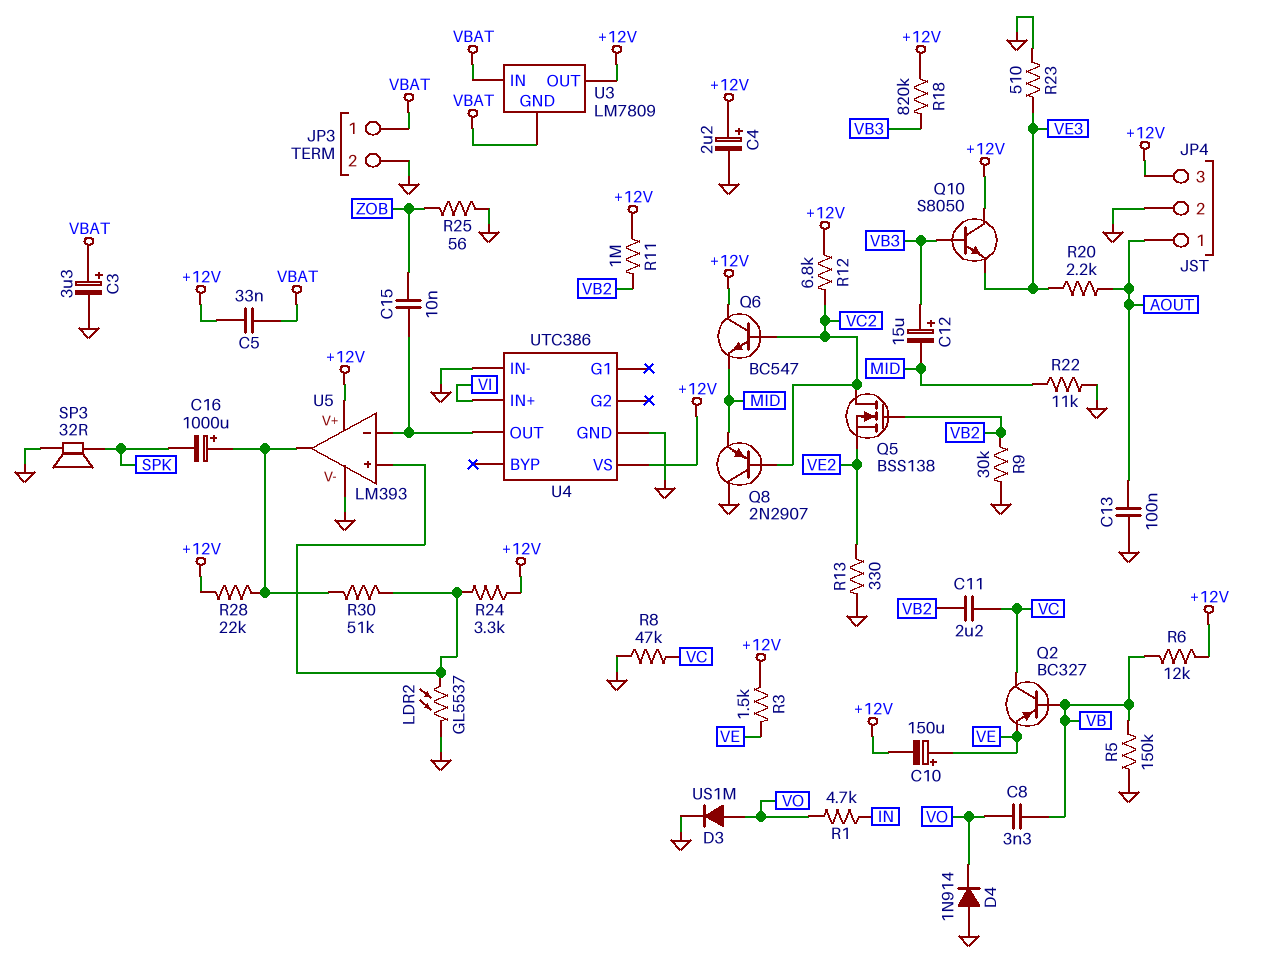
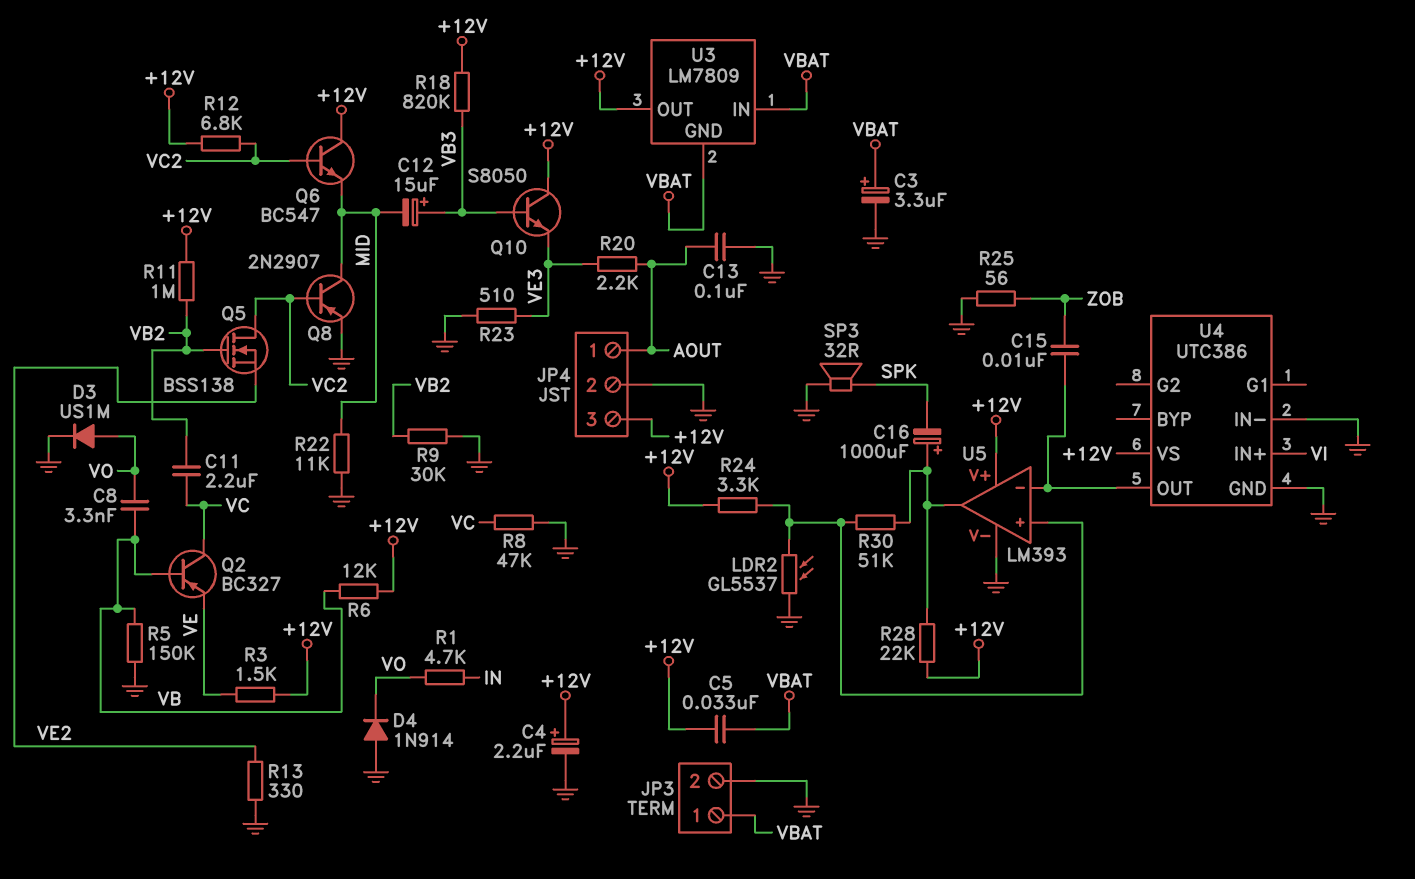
C10: 150uF (plus VE, minus +12V) -> none
Q8: PNP 2N2907 (B VC2, C GND, E MID) -> PNP 2N2907 (B VC2, C MID, E GND)

